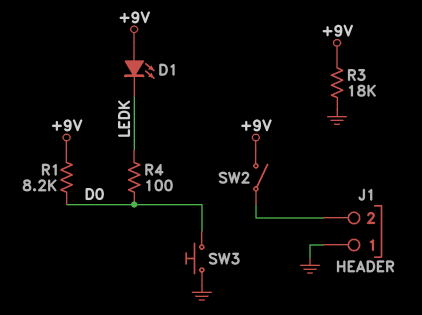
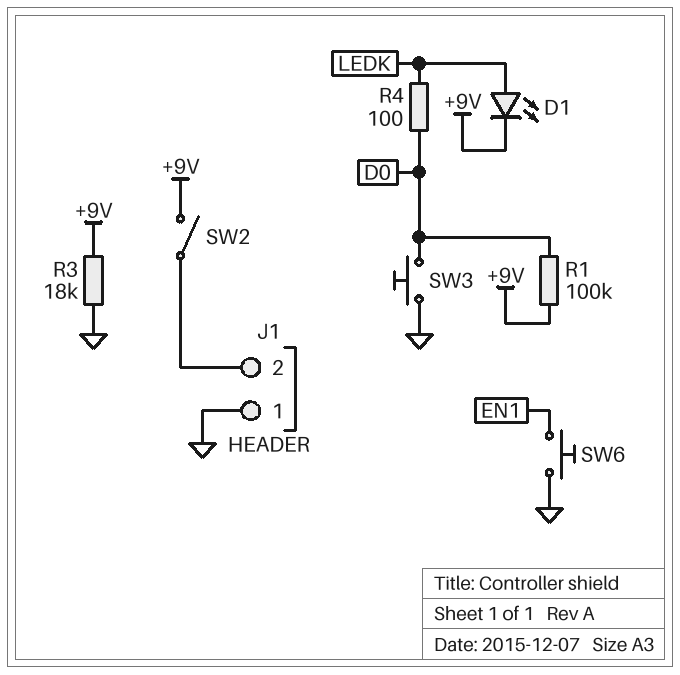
D1: LED (A +9V, K LEDK) -> LED (A LEDK, K +9V)
R1: 8.2k (+9V, D0) -> 100k (+9V, D0)
SW6: none -> button (EN1, GND)

